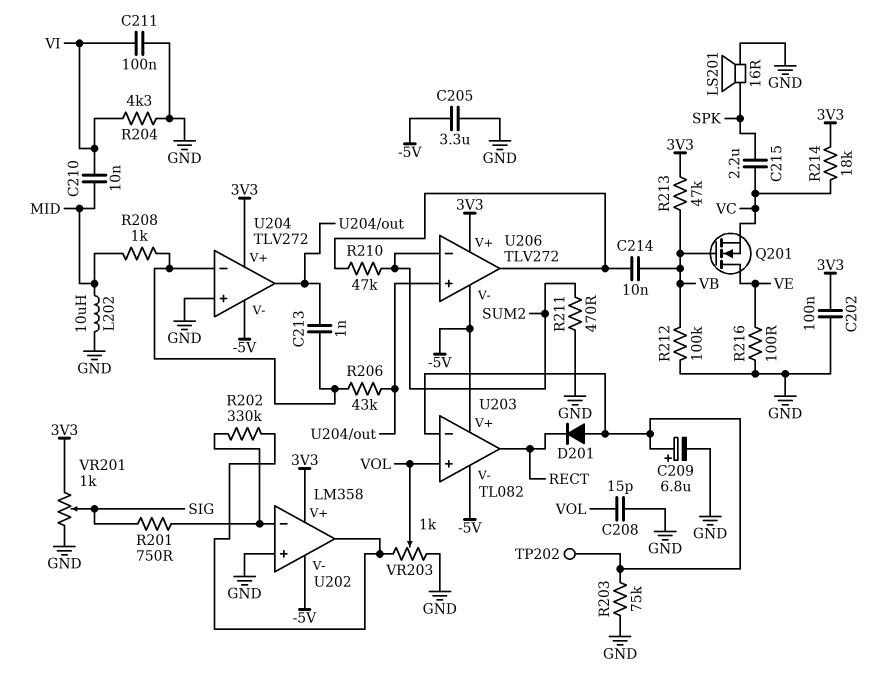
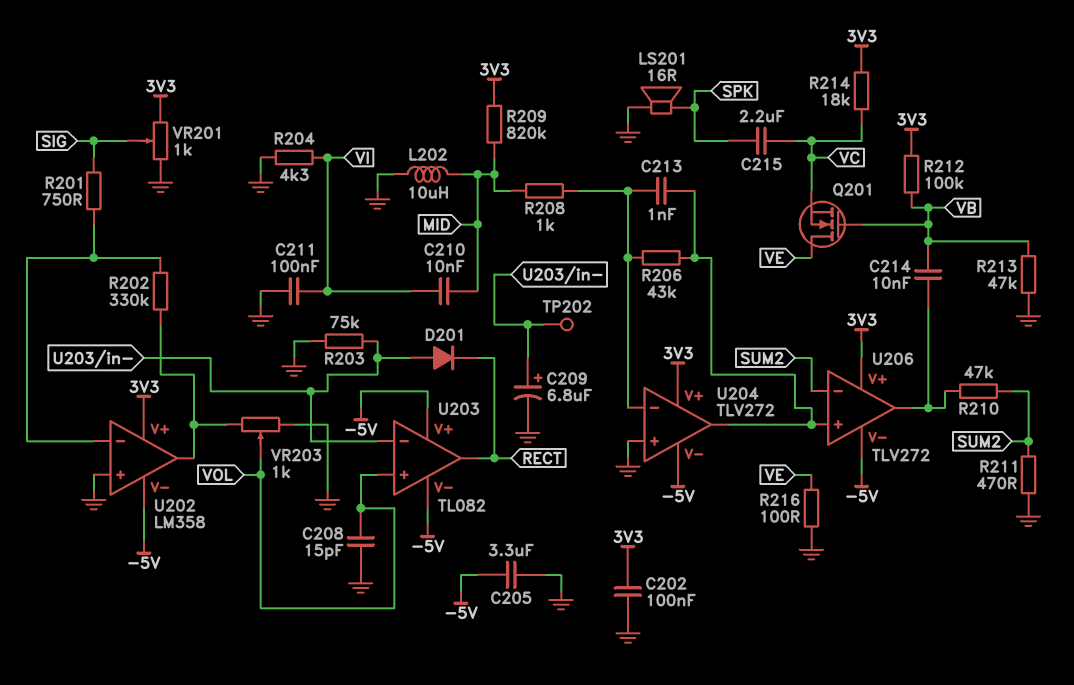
R209: none -> 820k (3V3, MID)
R212: 100k (GND, VB) -> 100k (3V3, VB)
R213: 47k (3V3, VB) -> 47k (GND, VB)

